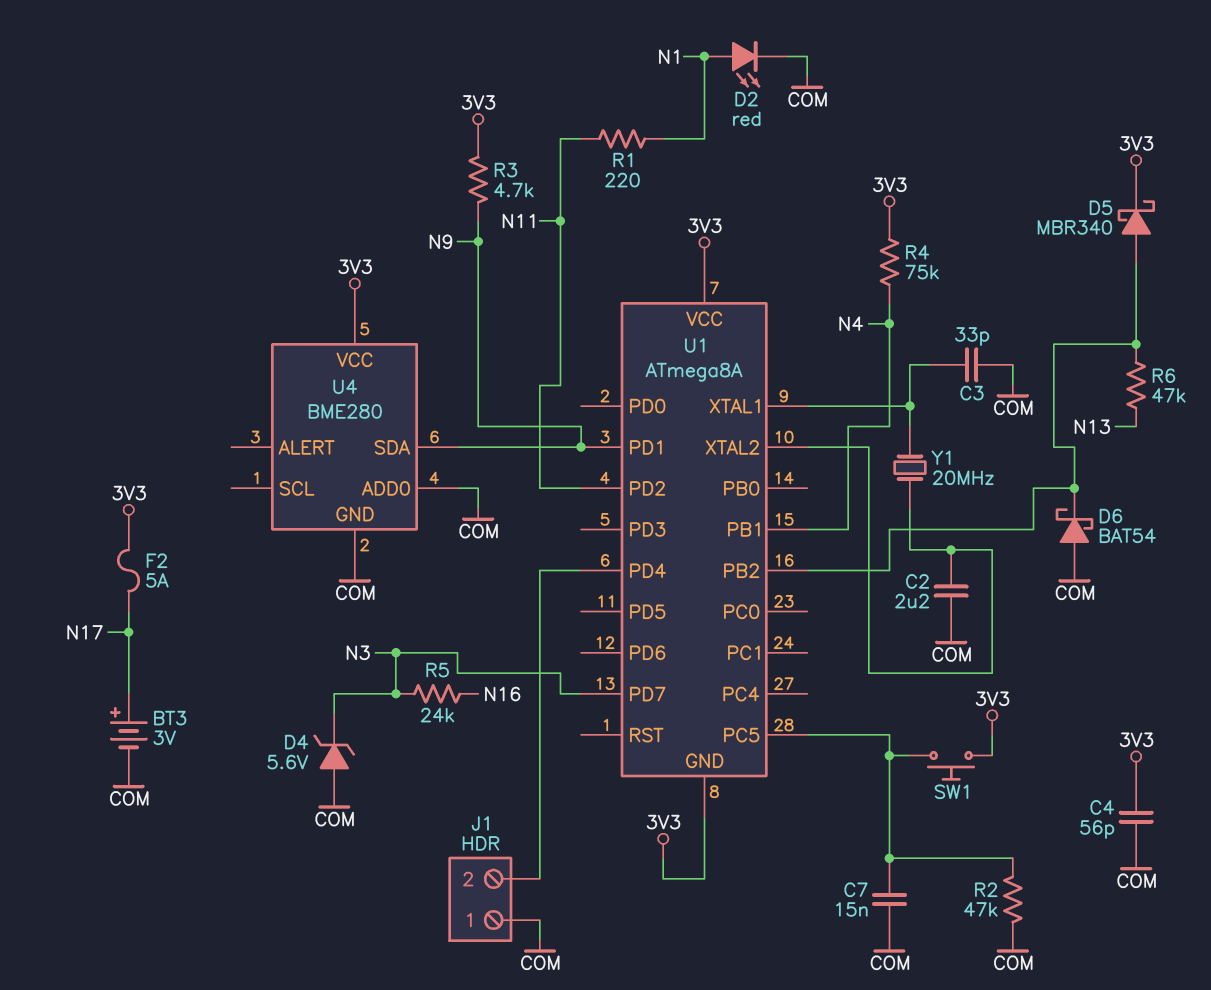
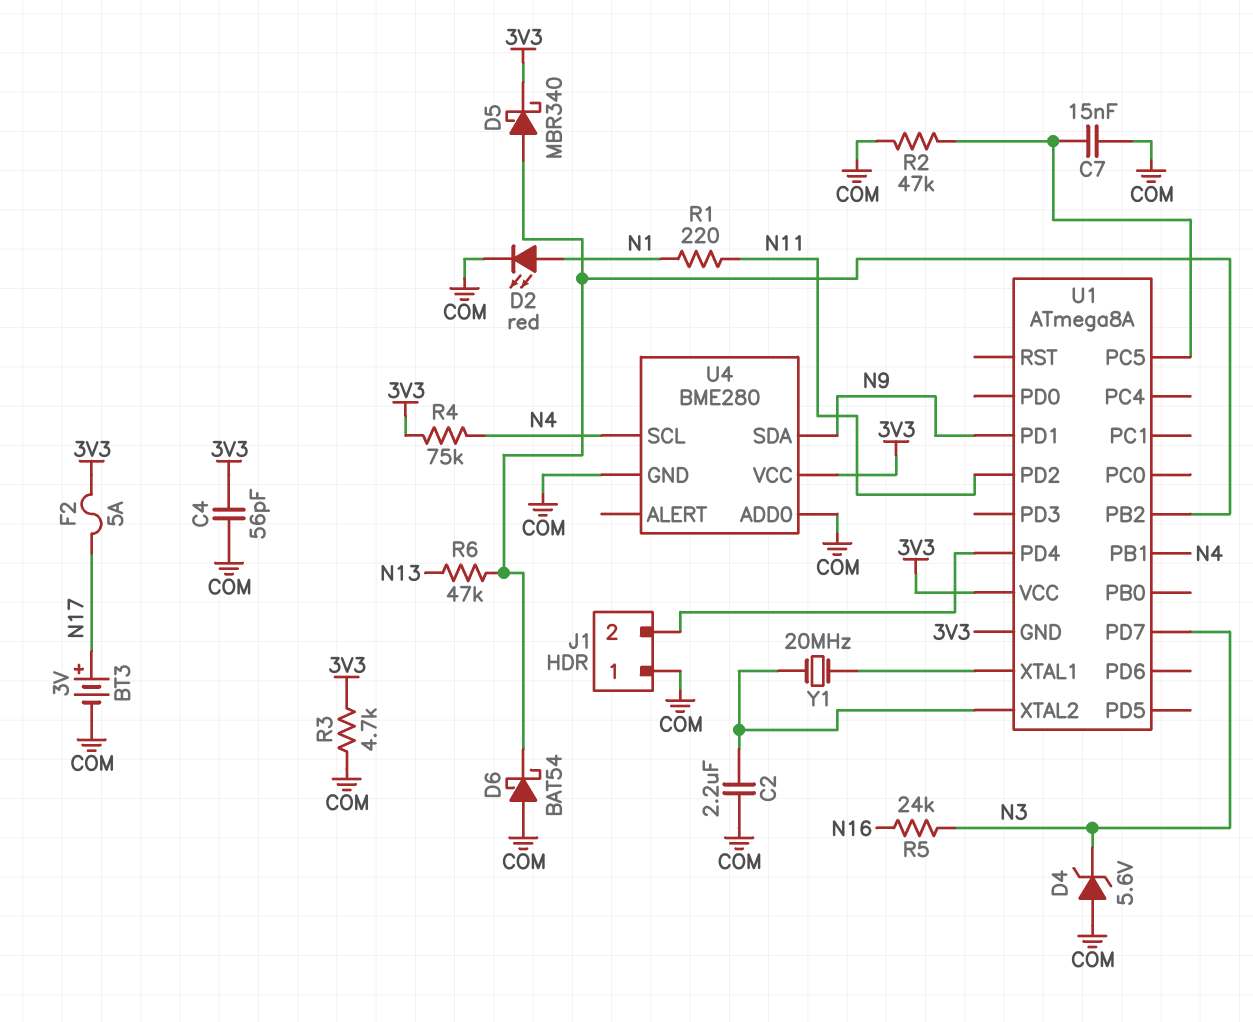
C3: 33pF (COM, U1/XTAL1) -> none
R3: 4.7k (3V3, N9) -> 4.7k (3V3, COM)
SW1: button (3V3, U1/PC5) -> none
U4 pin SCL: none -> N4

